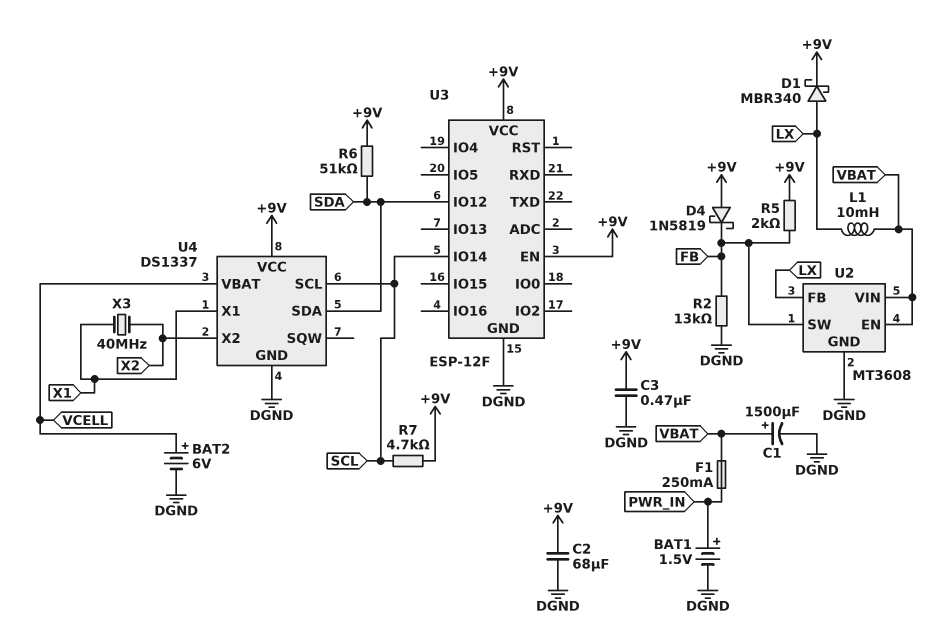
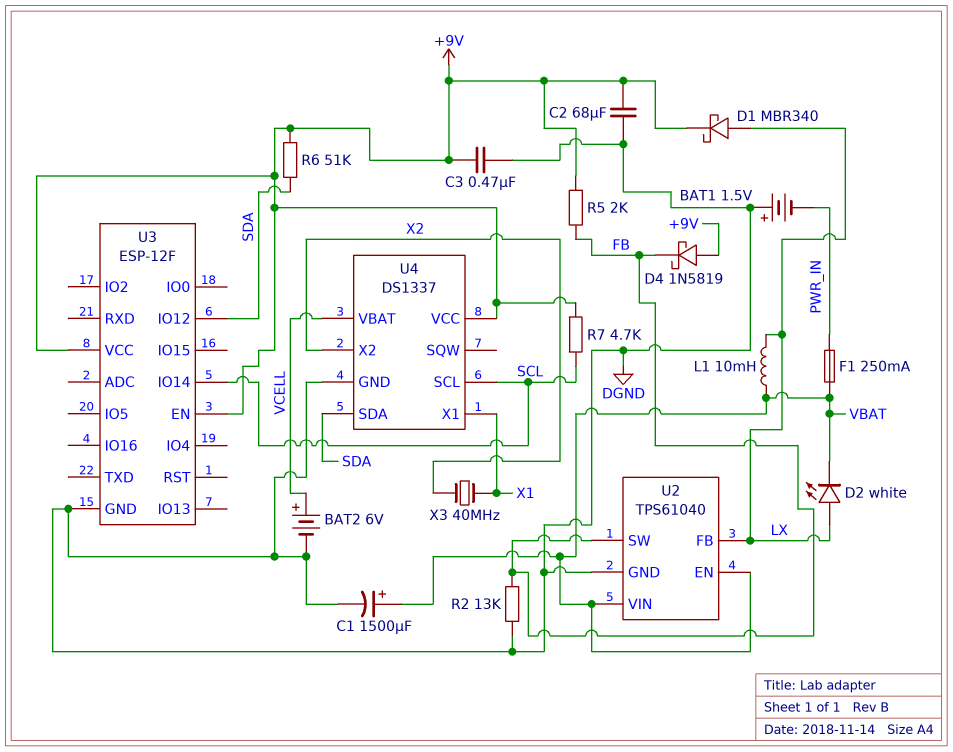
BAT1: 1.5V (plus PWR_IN, minus DGND) -> 1.5V (plus DGND, minus PWR_IN)
D2: none -> LED white (A LX, K VBAT)
U2: MT3608 -> TPS61040

